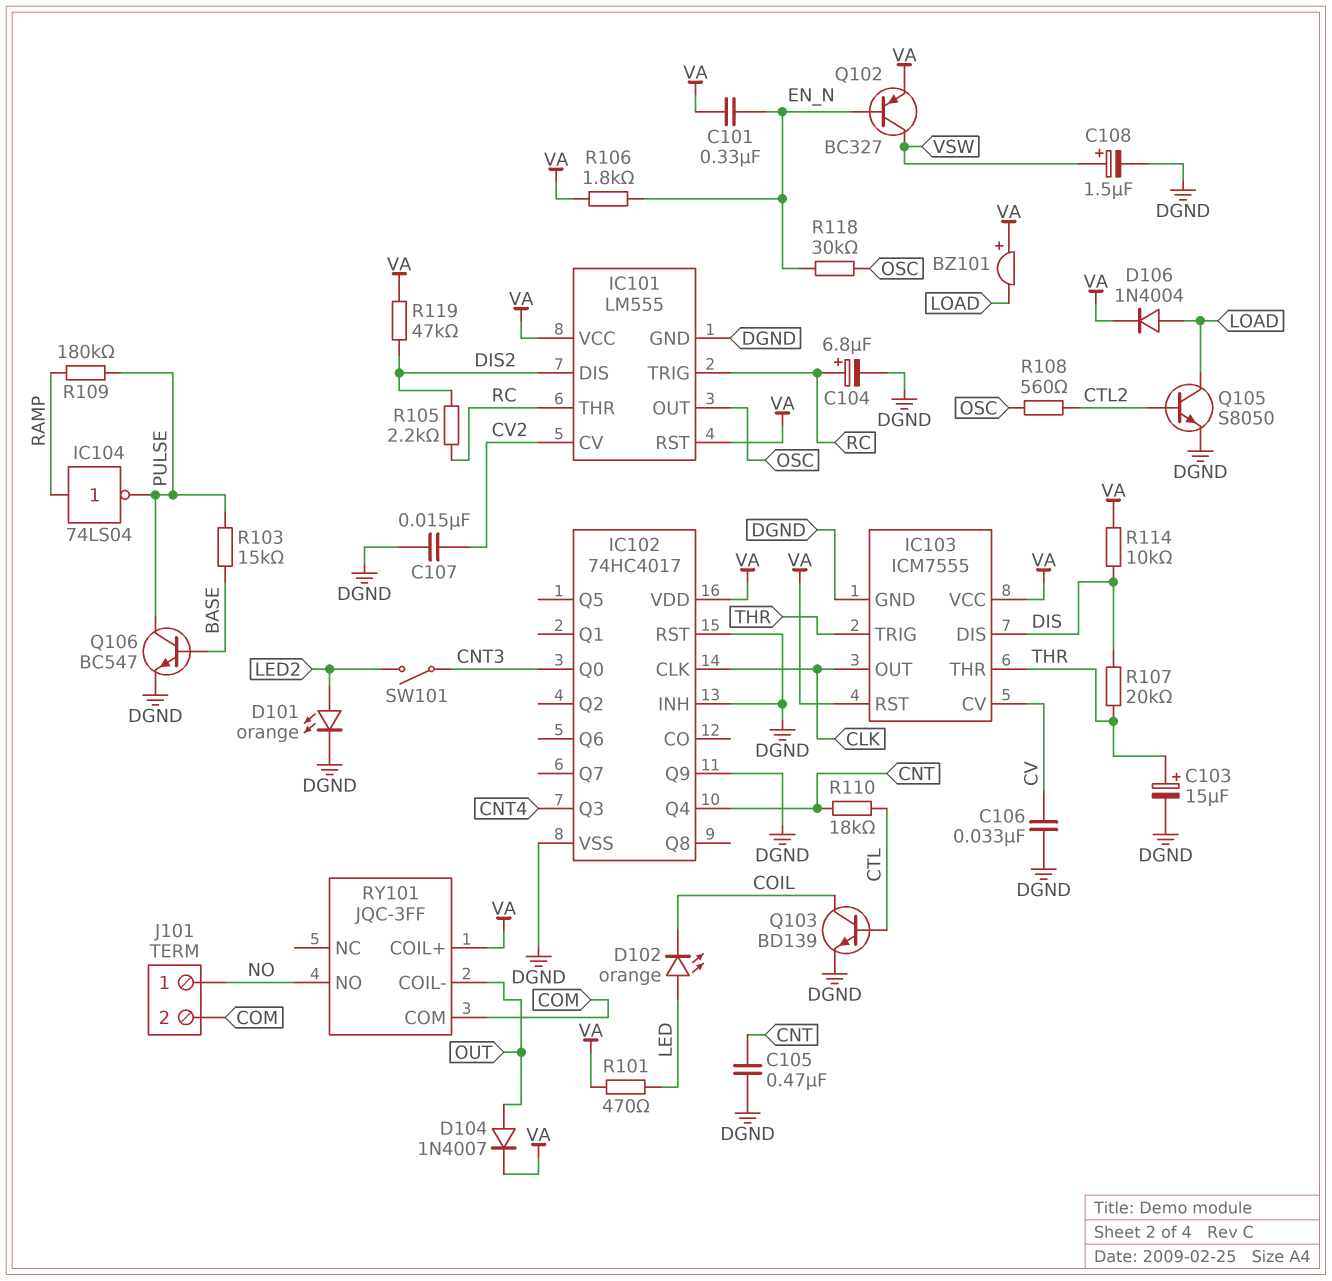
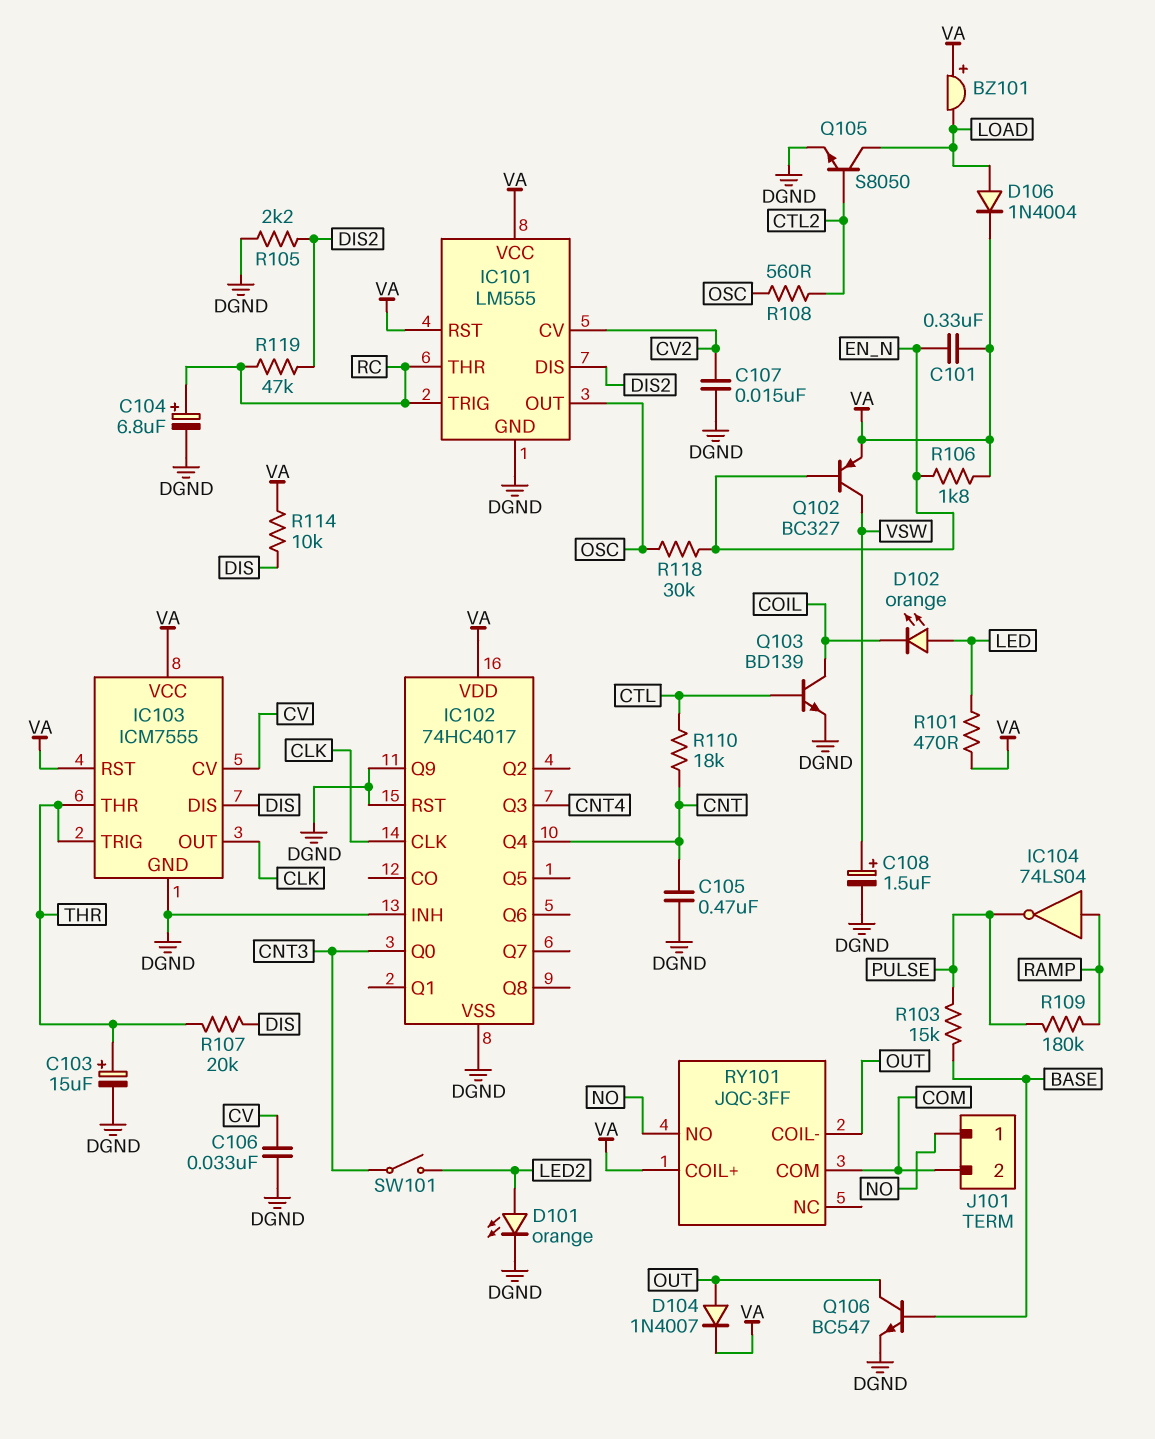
Q106: NPN BC547 (B BASE, C PULSE, E DGND) -> NPN BC547 (B BASE, C OUT, E DGND)
R105: 2.2k (DIS2, RC) -> 2.2k (DGND, DIS2)
R119: 47k (DIS2, VA) -> 47k (DIS2, RC)

